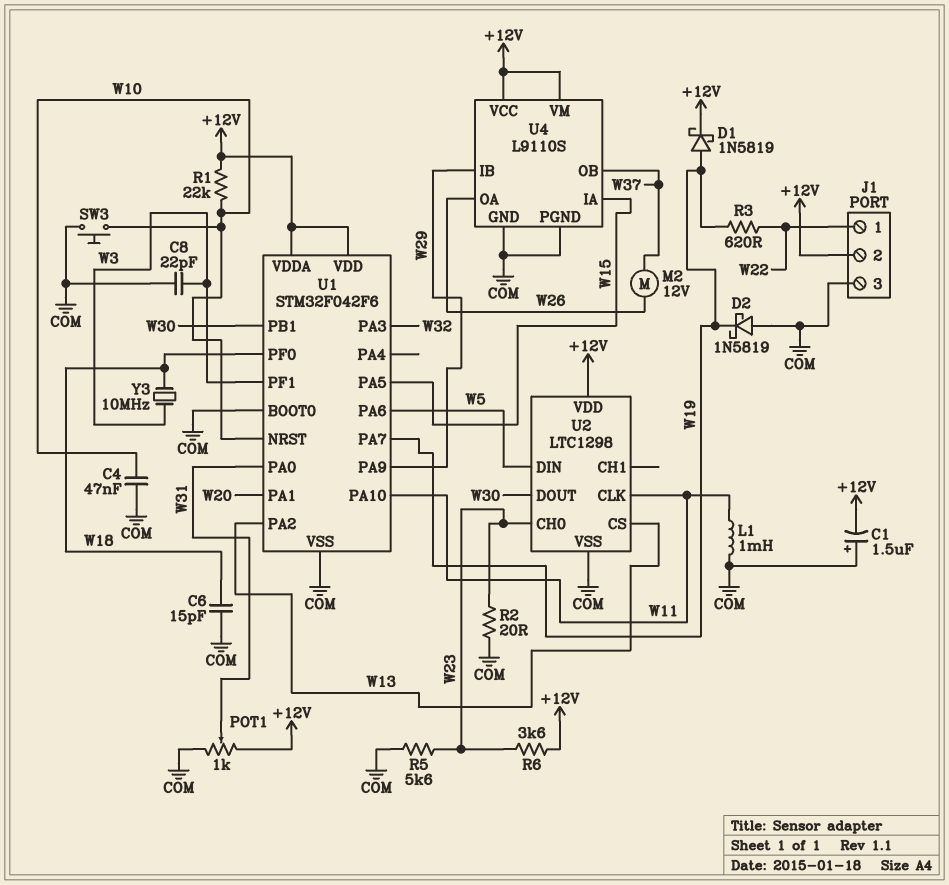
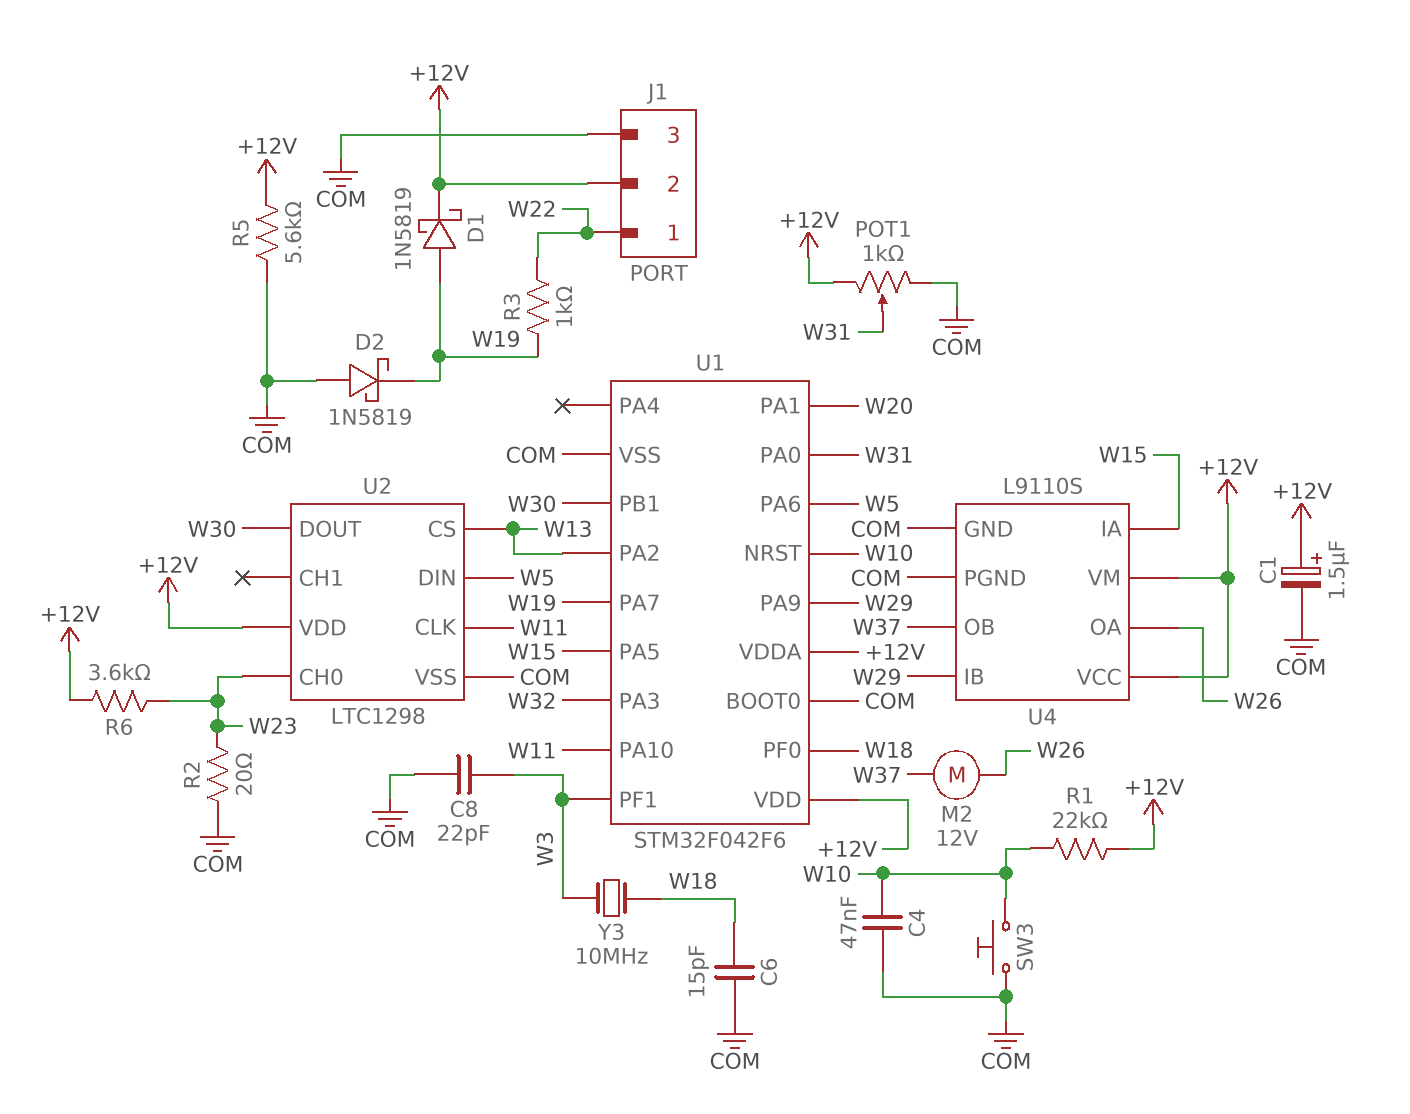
C1: 1.5uF (plus COM, minus +12V) -> 1.5uF (plus +12V, minus COM)
L1: 1mH (COM, W11) -> none
R3: 620 (W19, W22) -> 1k (W19, W22)
R5: 5.6k (COM, W23) -> 5.6k (+12V, COM)

